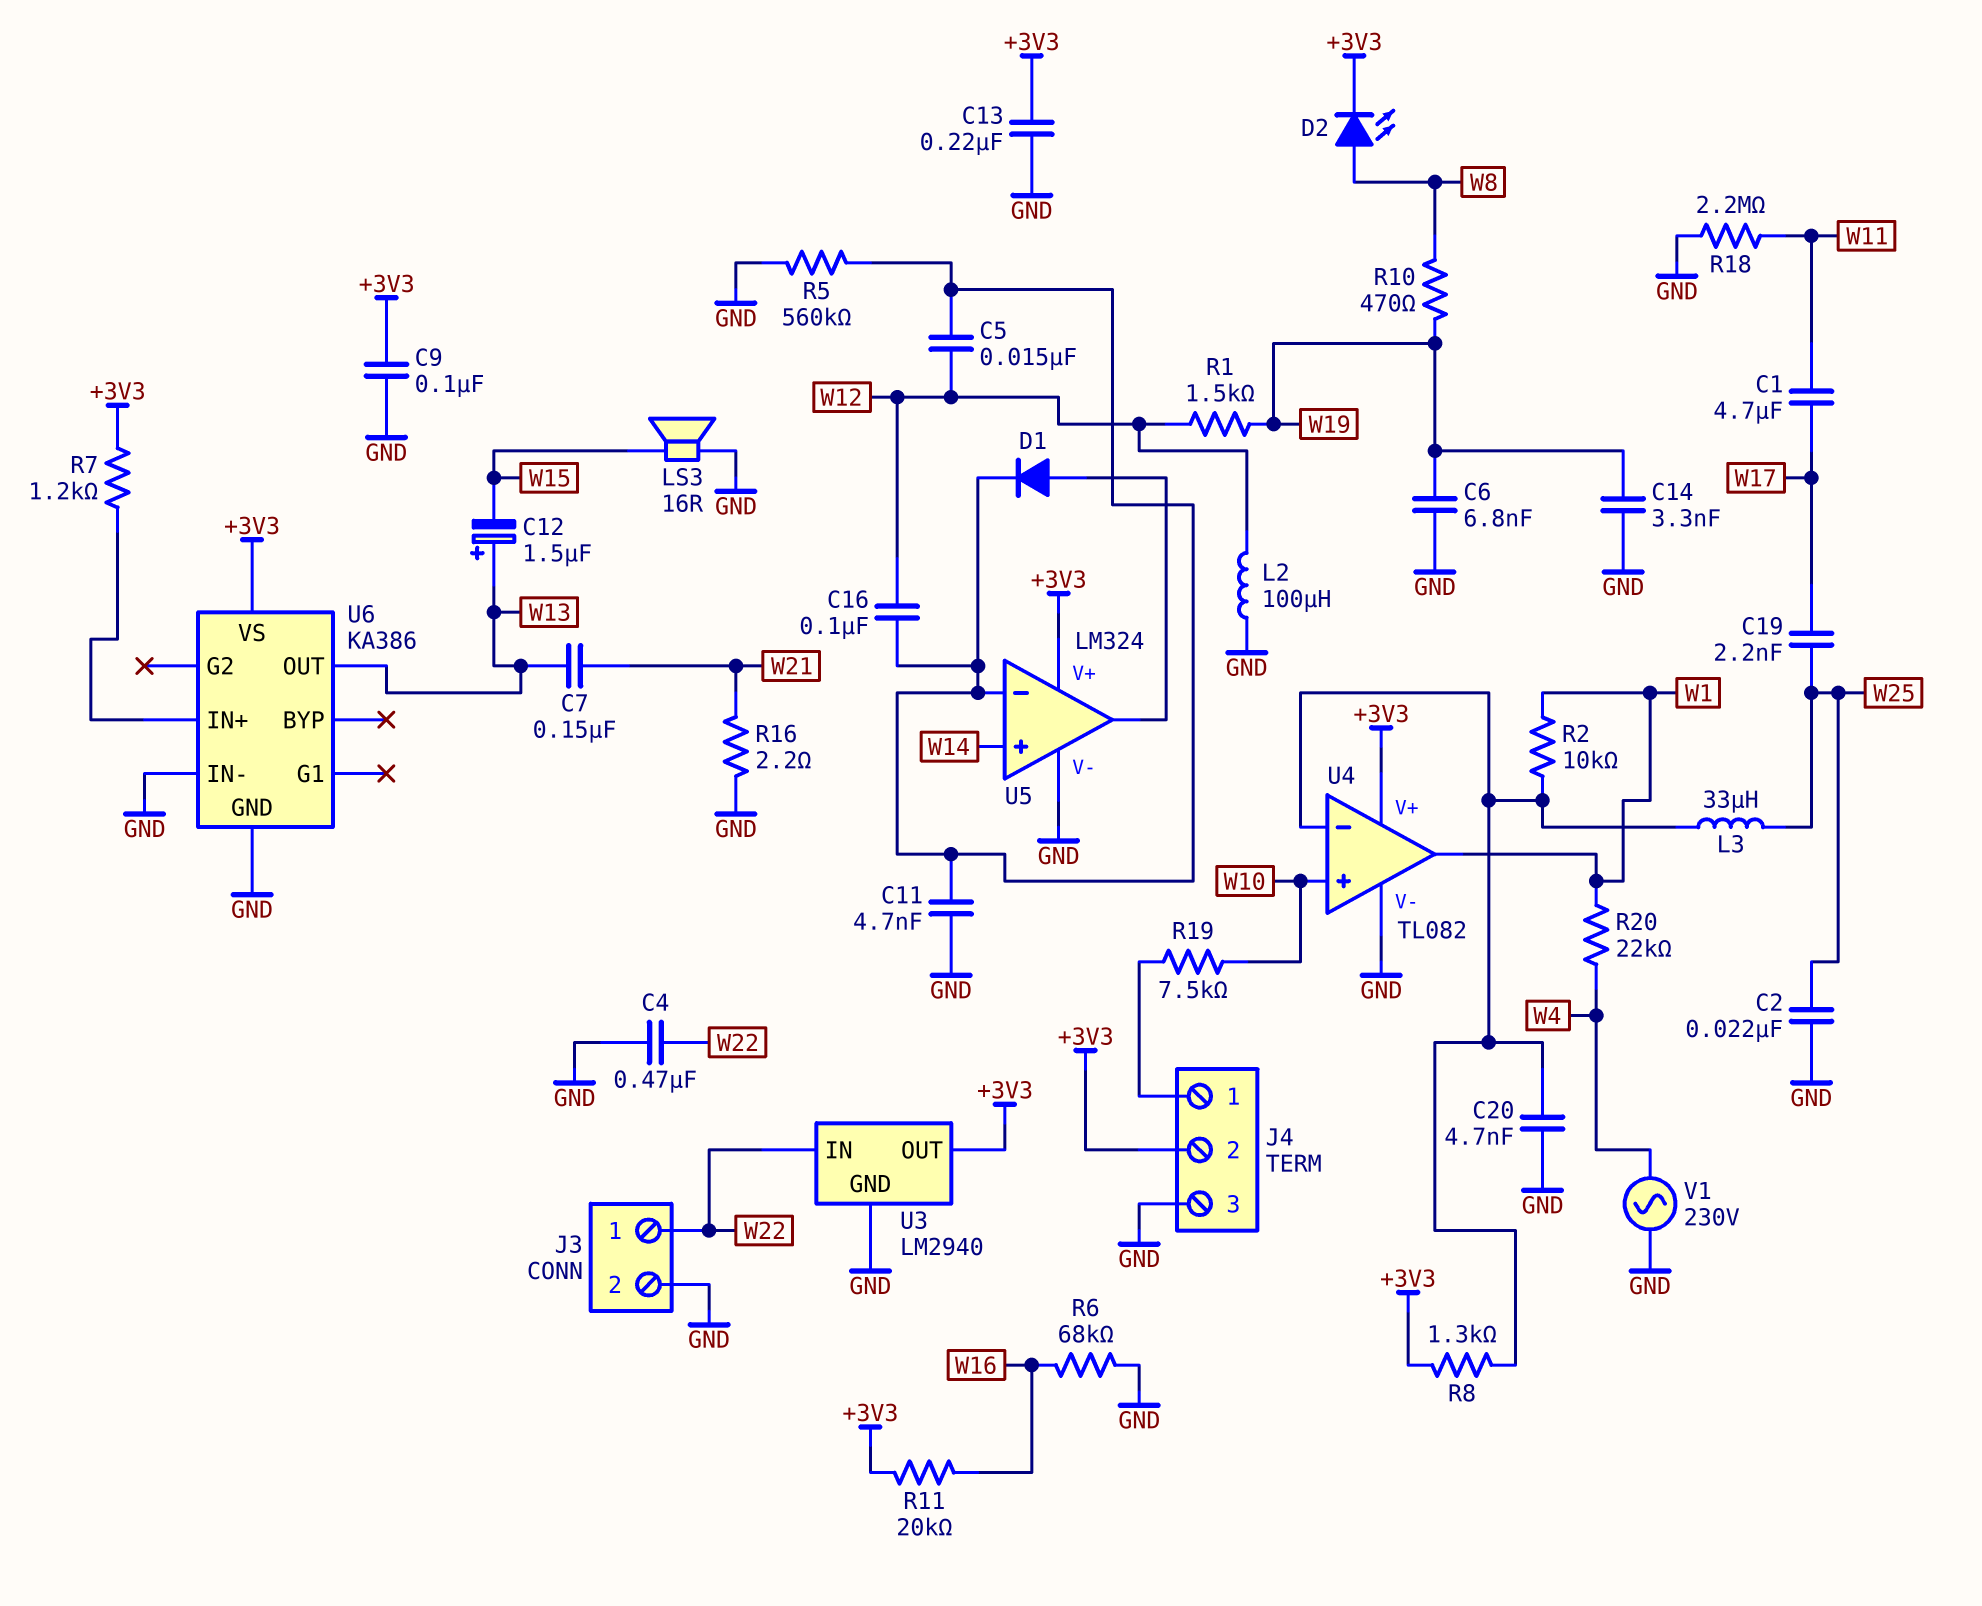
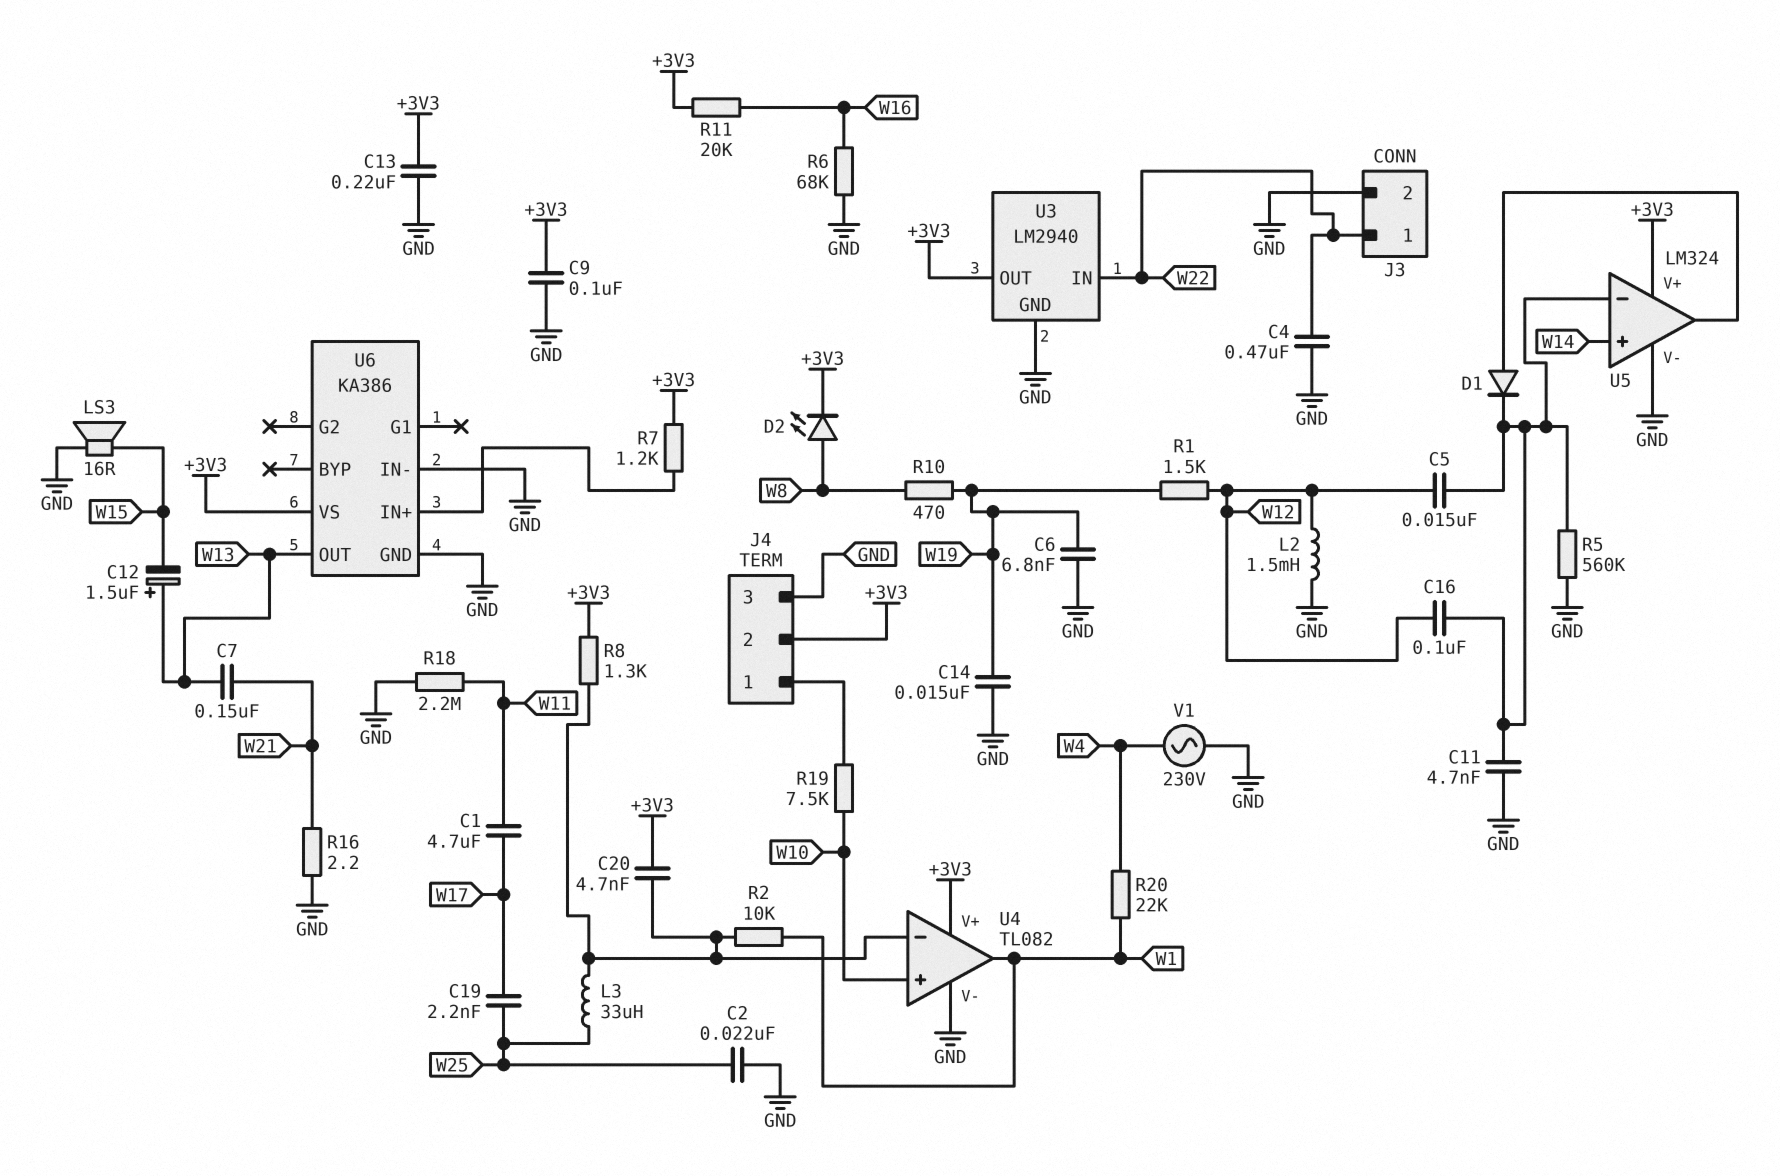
C14: 3.3nF (GND, W19) -> 15nF (GND, W19)
C20: 4.7nF (GND, U4/in-) -> 4.7nF (+3V3, U4/in-)
L2: 100uH (GND, W12) -> 1.5mH (GND, W12)

